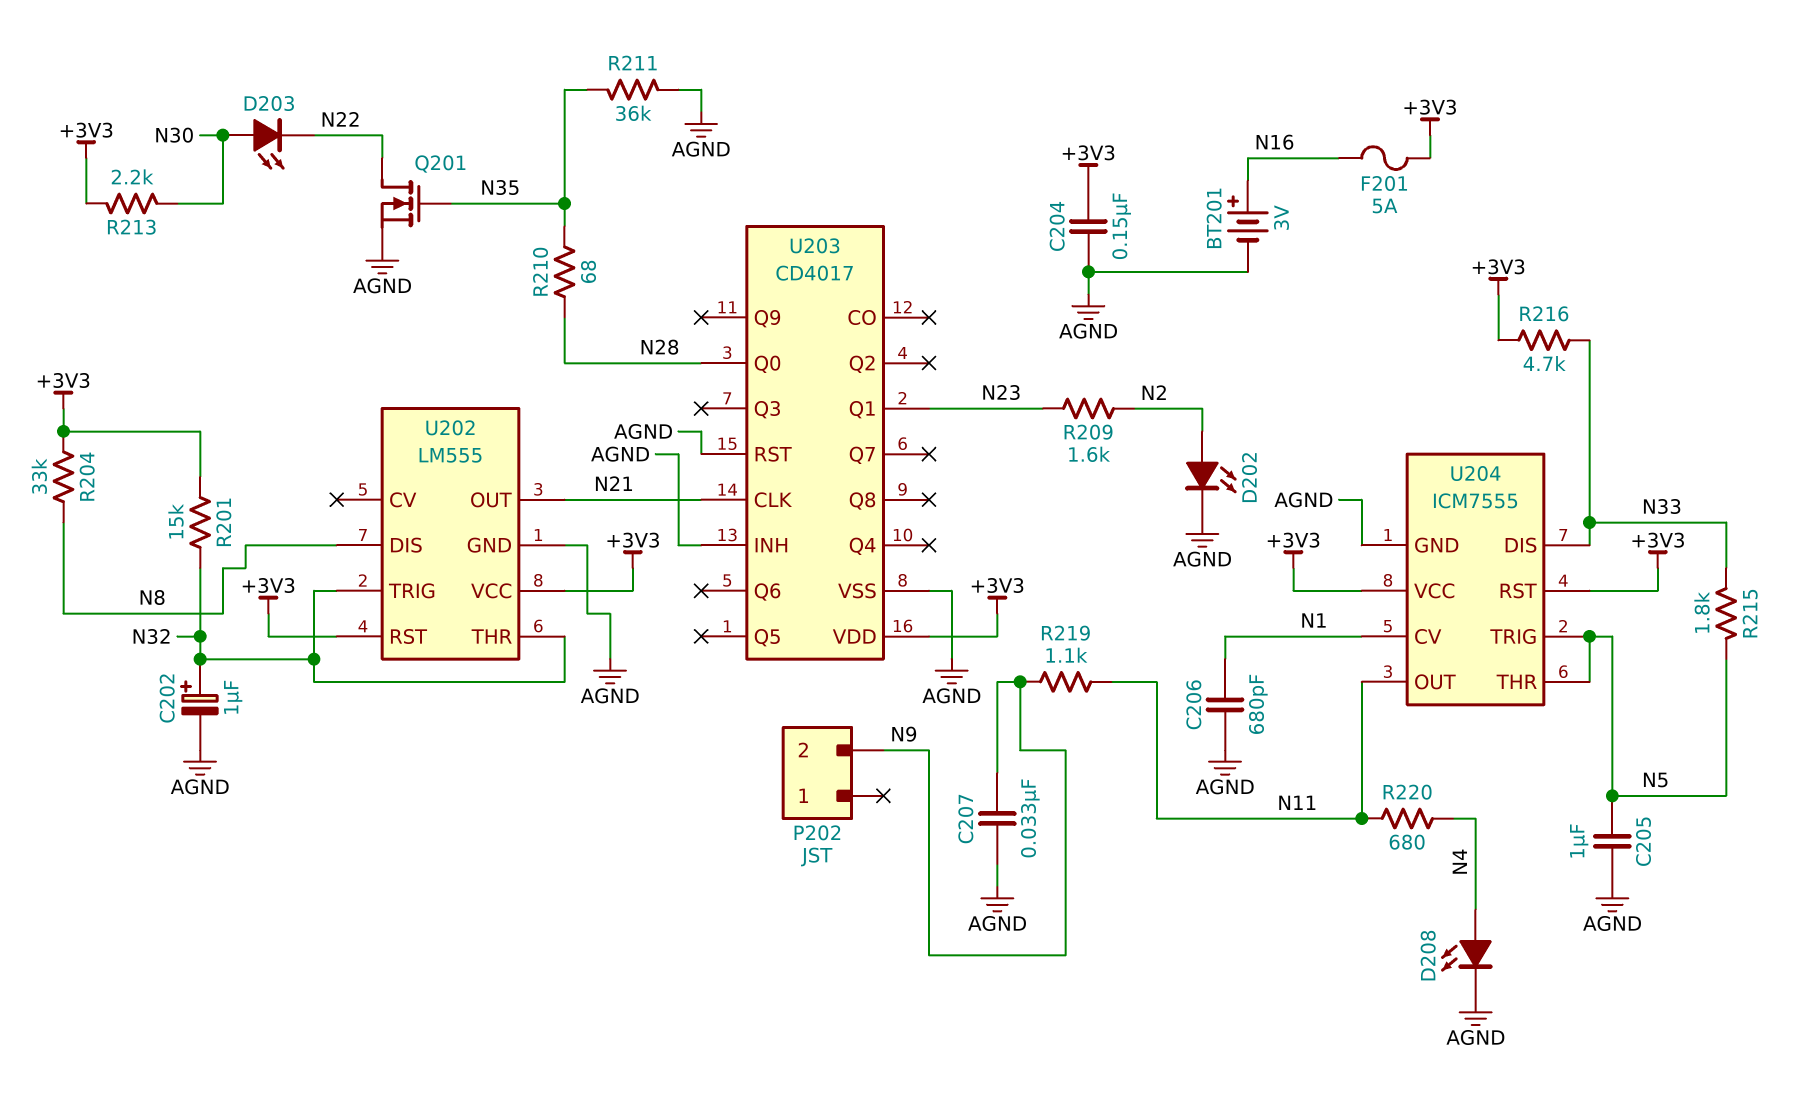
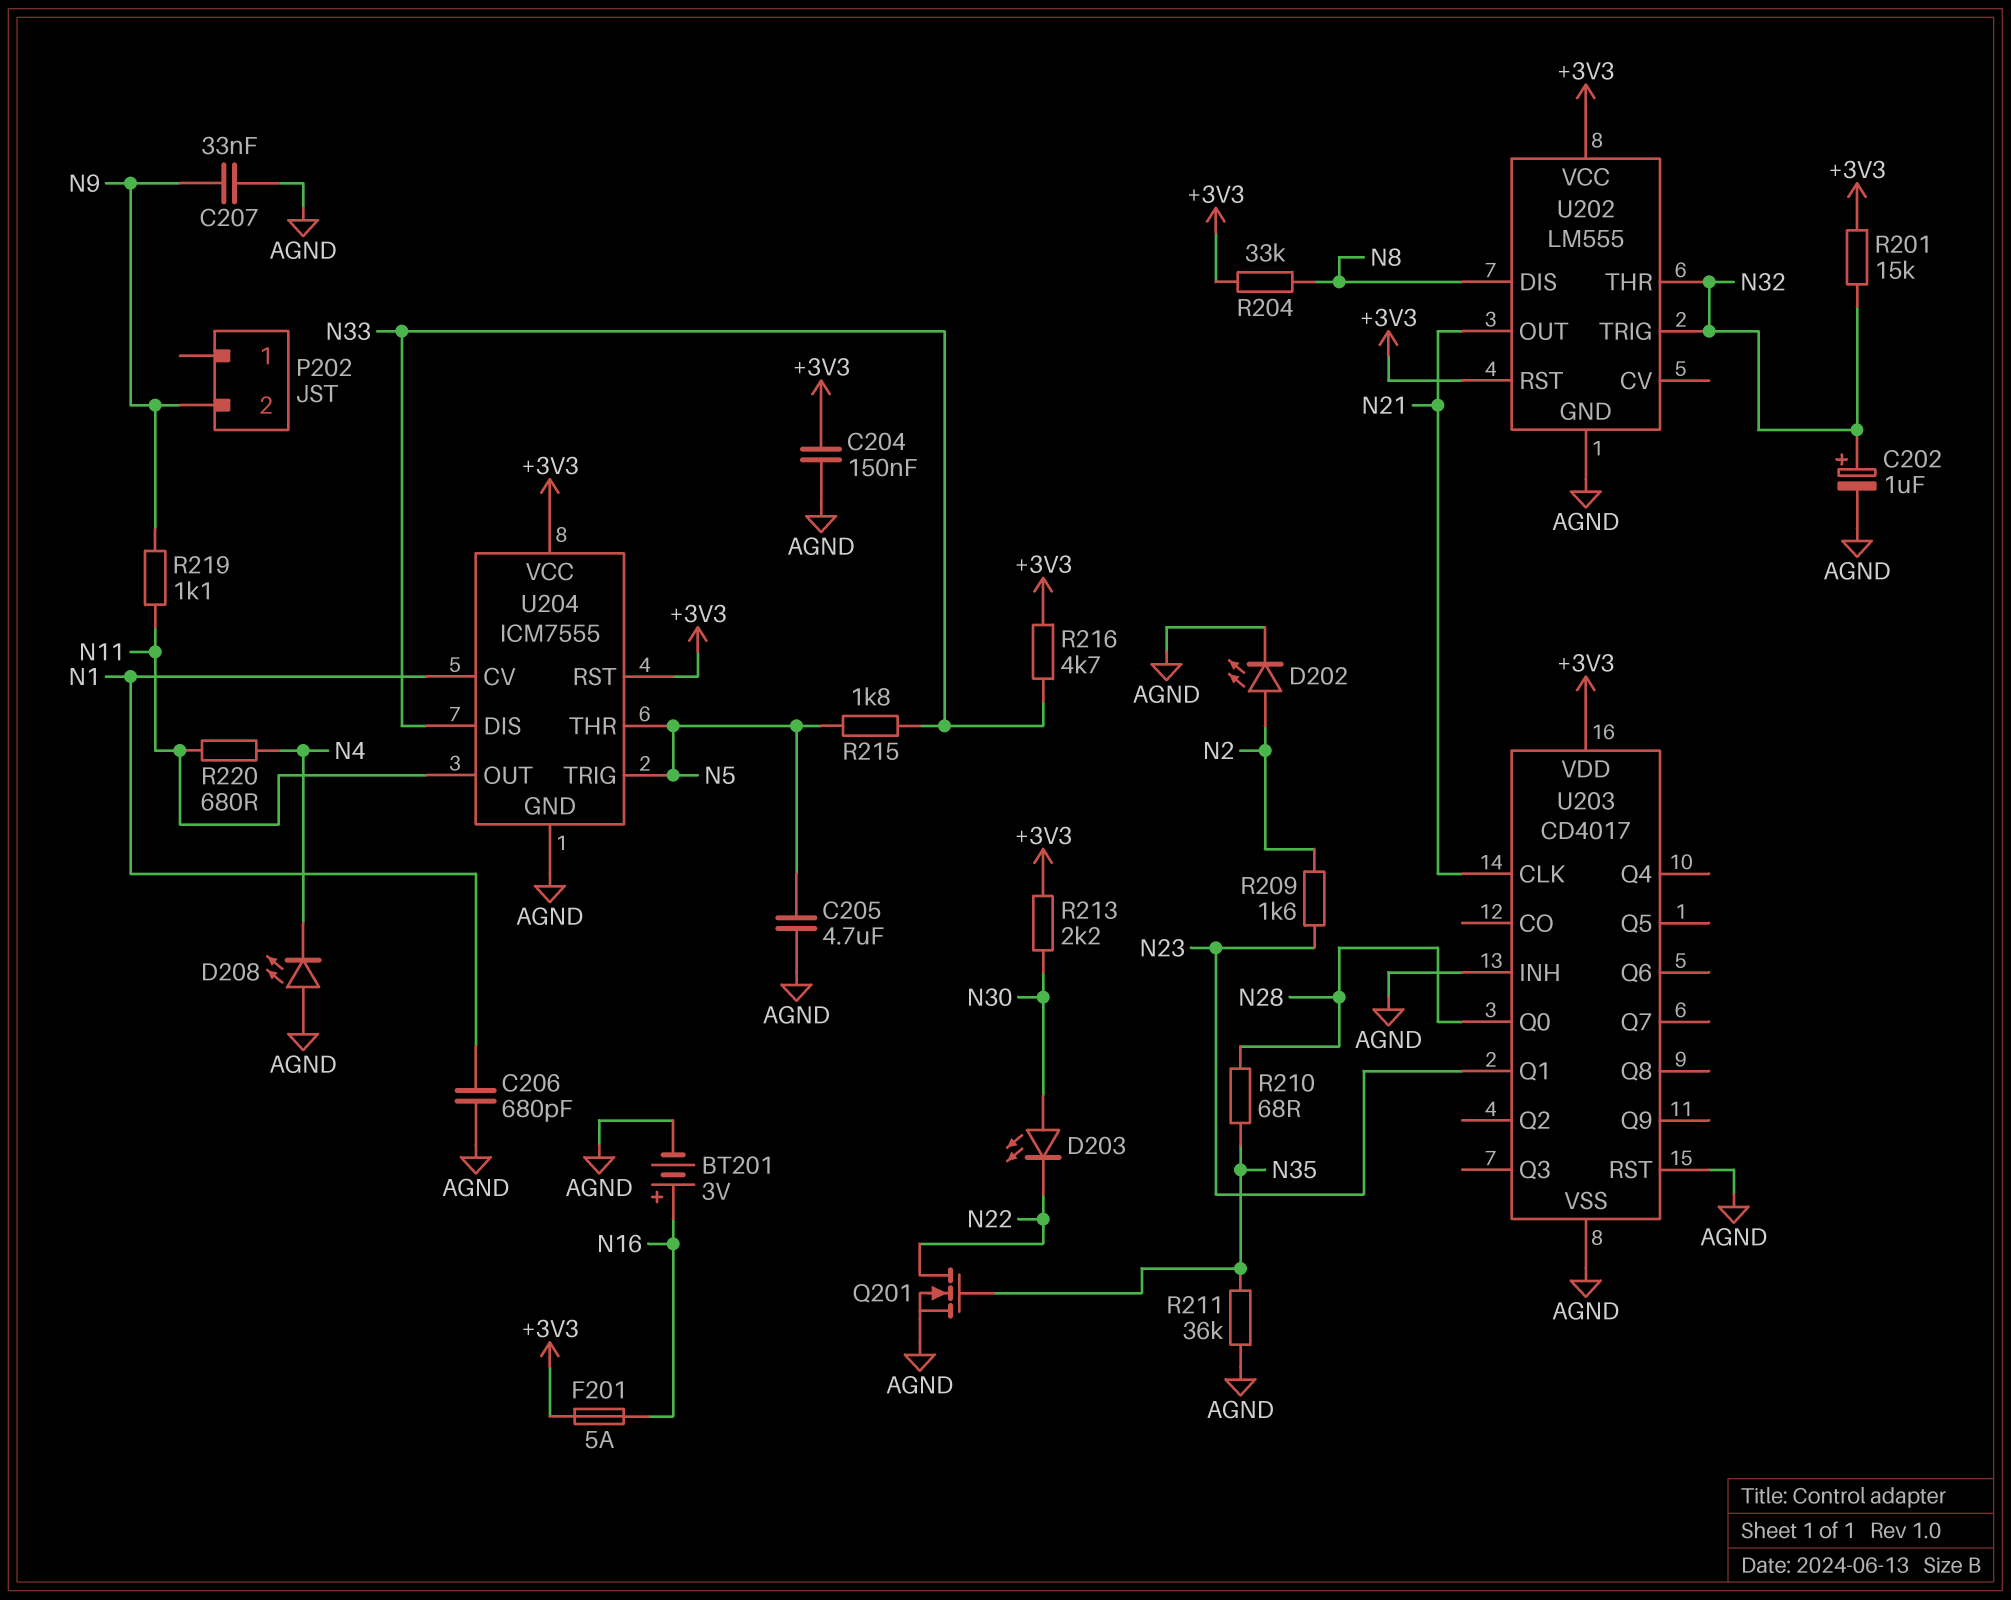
C205: 1uF (AGND, N5) -> 4.7uF (AGND, N5)
D208: LED (A N4, K AGND) -> LED (A AGND, K N4)

